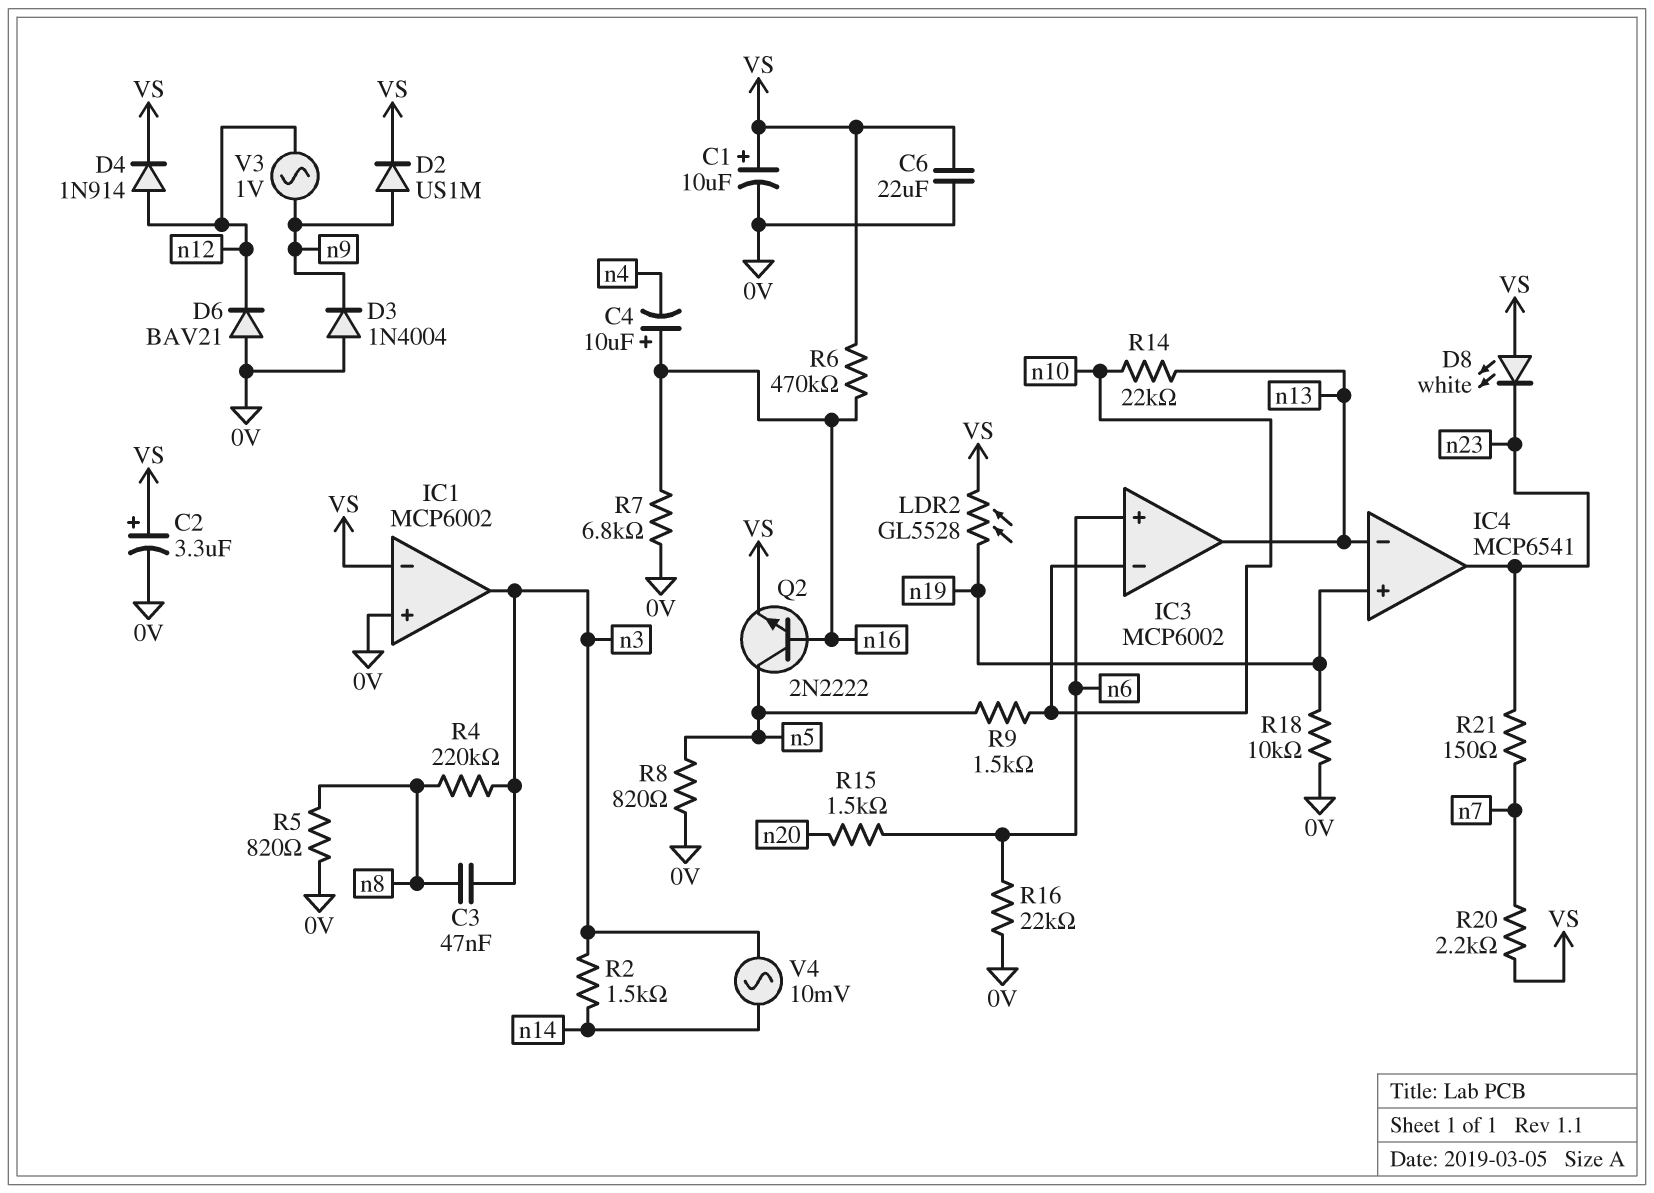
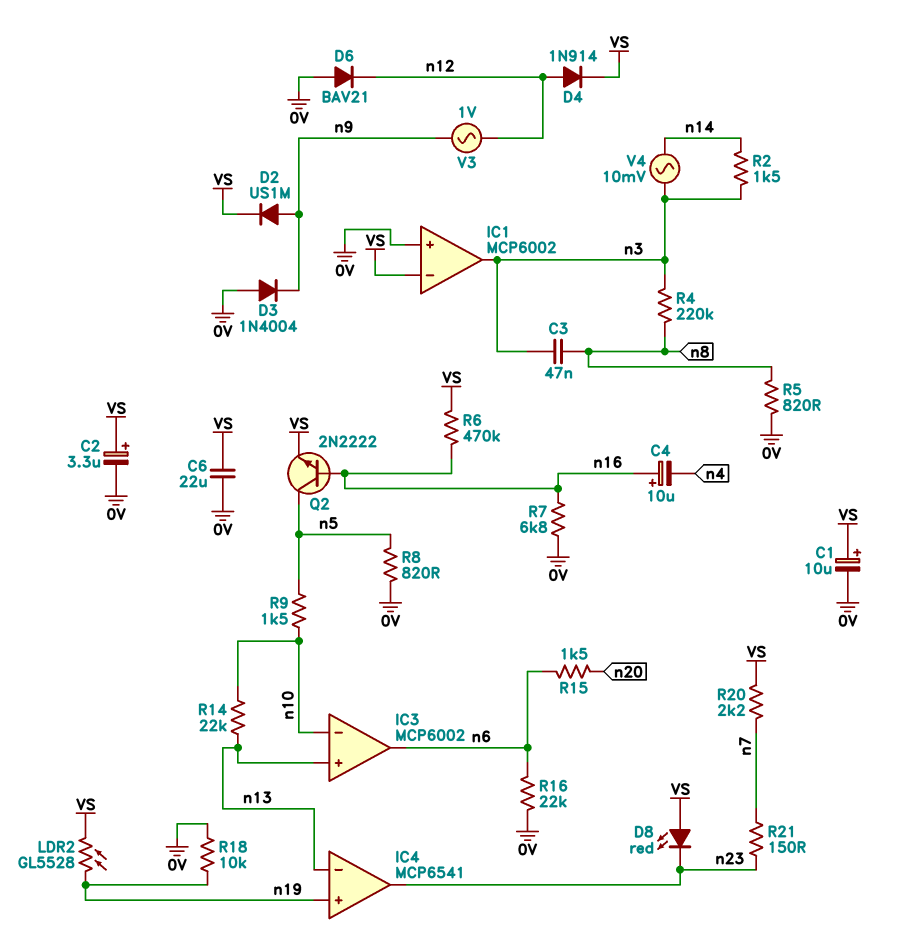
D8: LED white (A VS, K n23) -> LED red (A VS, K n23)
IC3 pin in+: n6 -> n13
IC3 pin out: n13 -> n6

